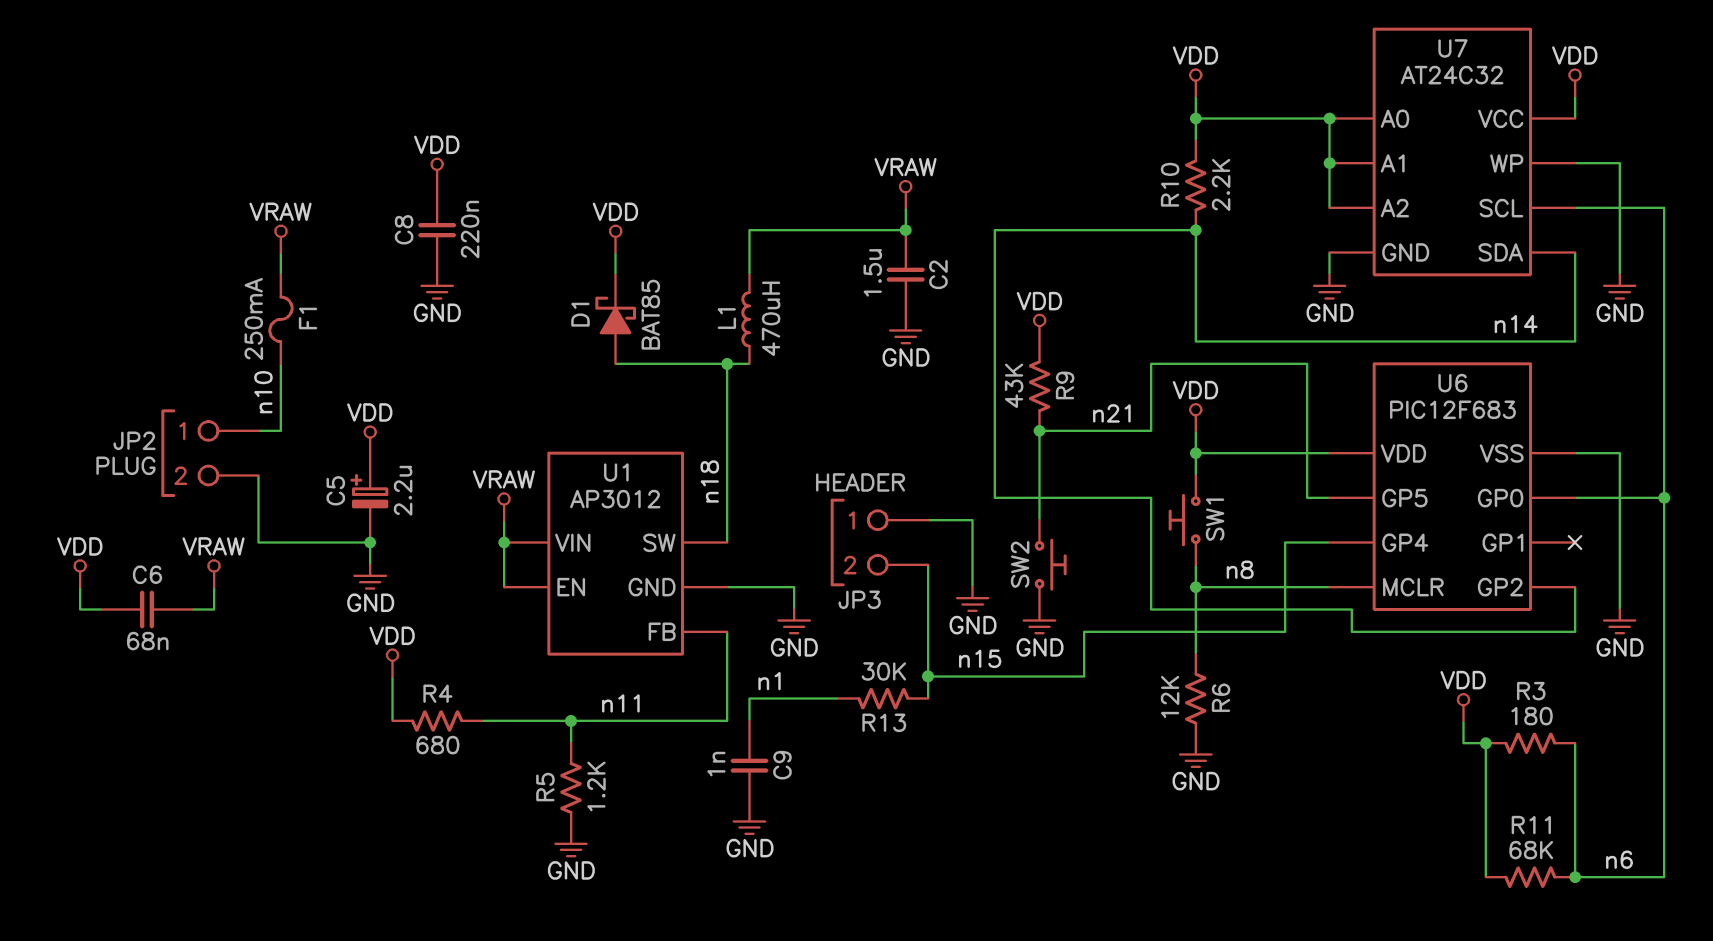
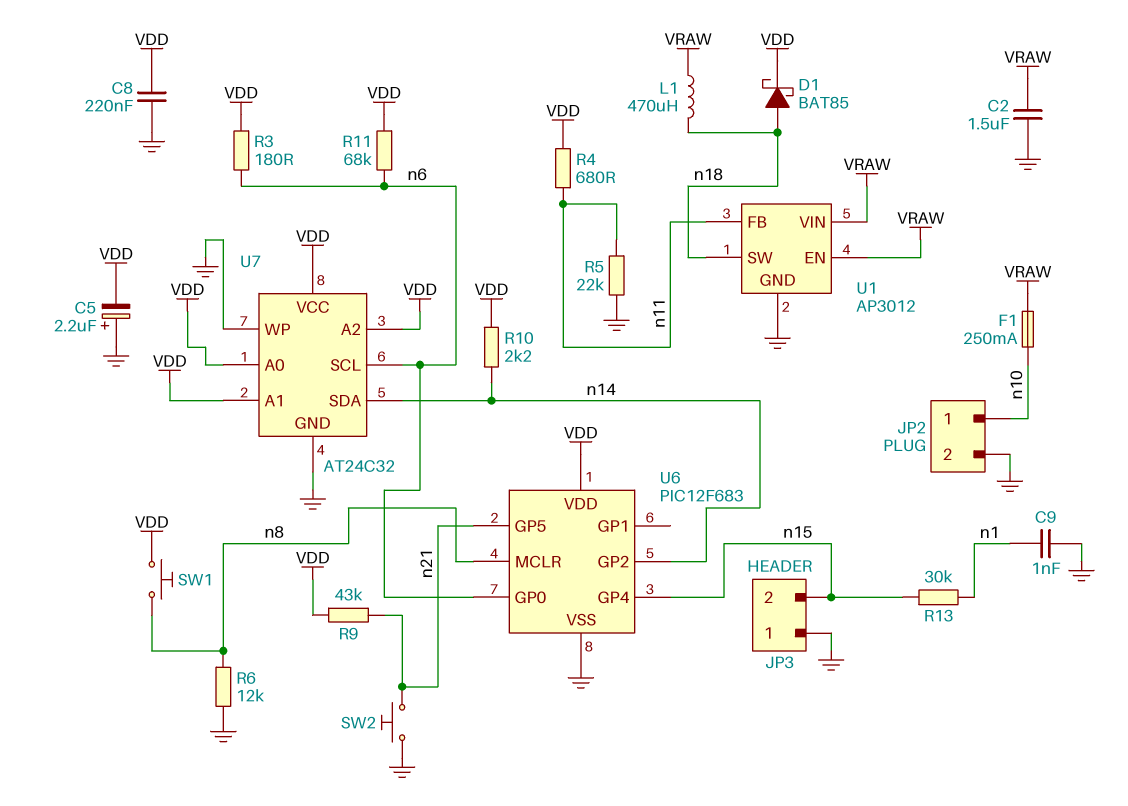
C5: 2.2uF (plus VDD, minus GND) -> 2.2uF (plus GND, minus VDD)
C6: 68nF (VDD, VRAW) -> none
R5: 1.2k (GND, n11) -> 22k (GND, n11)

